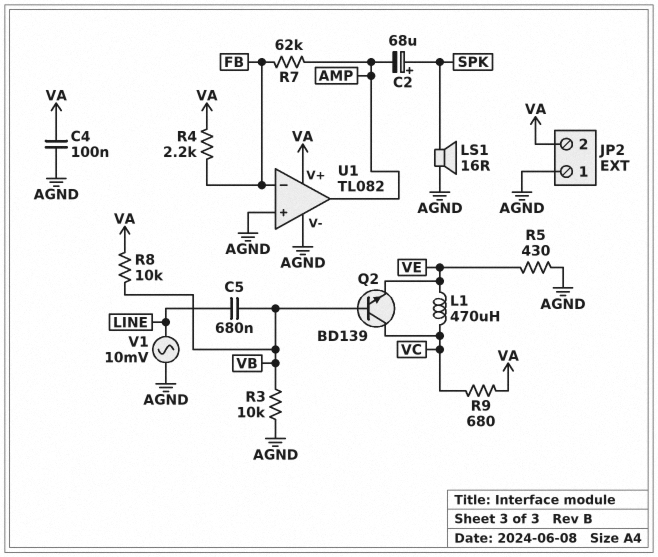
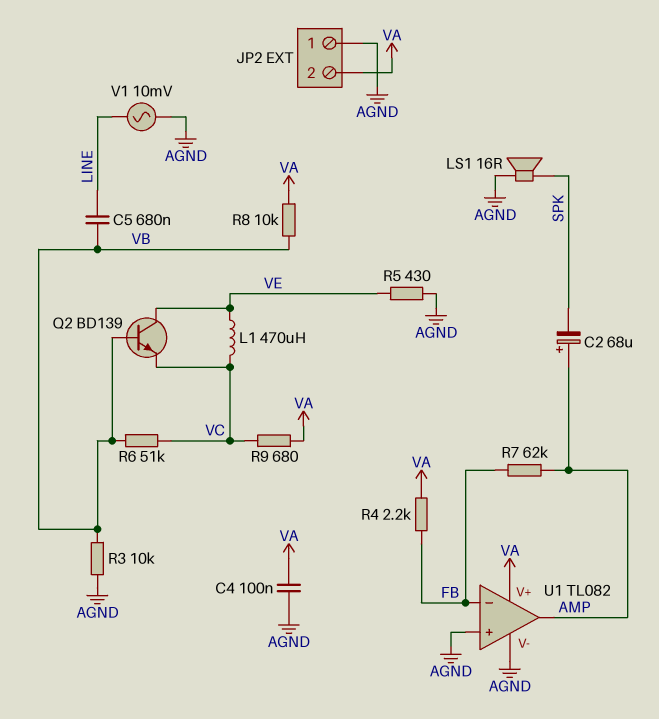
C2: 68uF (plus SPK, minus AMP) -> 68uF (plus AMP, minus SPK)
Q2: NPN BD139 (B VB, C VC, E VE) -> NPN BD139 (B VB, C VE, E VC)
R6: none -> 51k (VB, VC)

